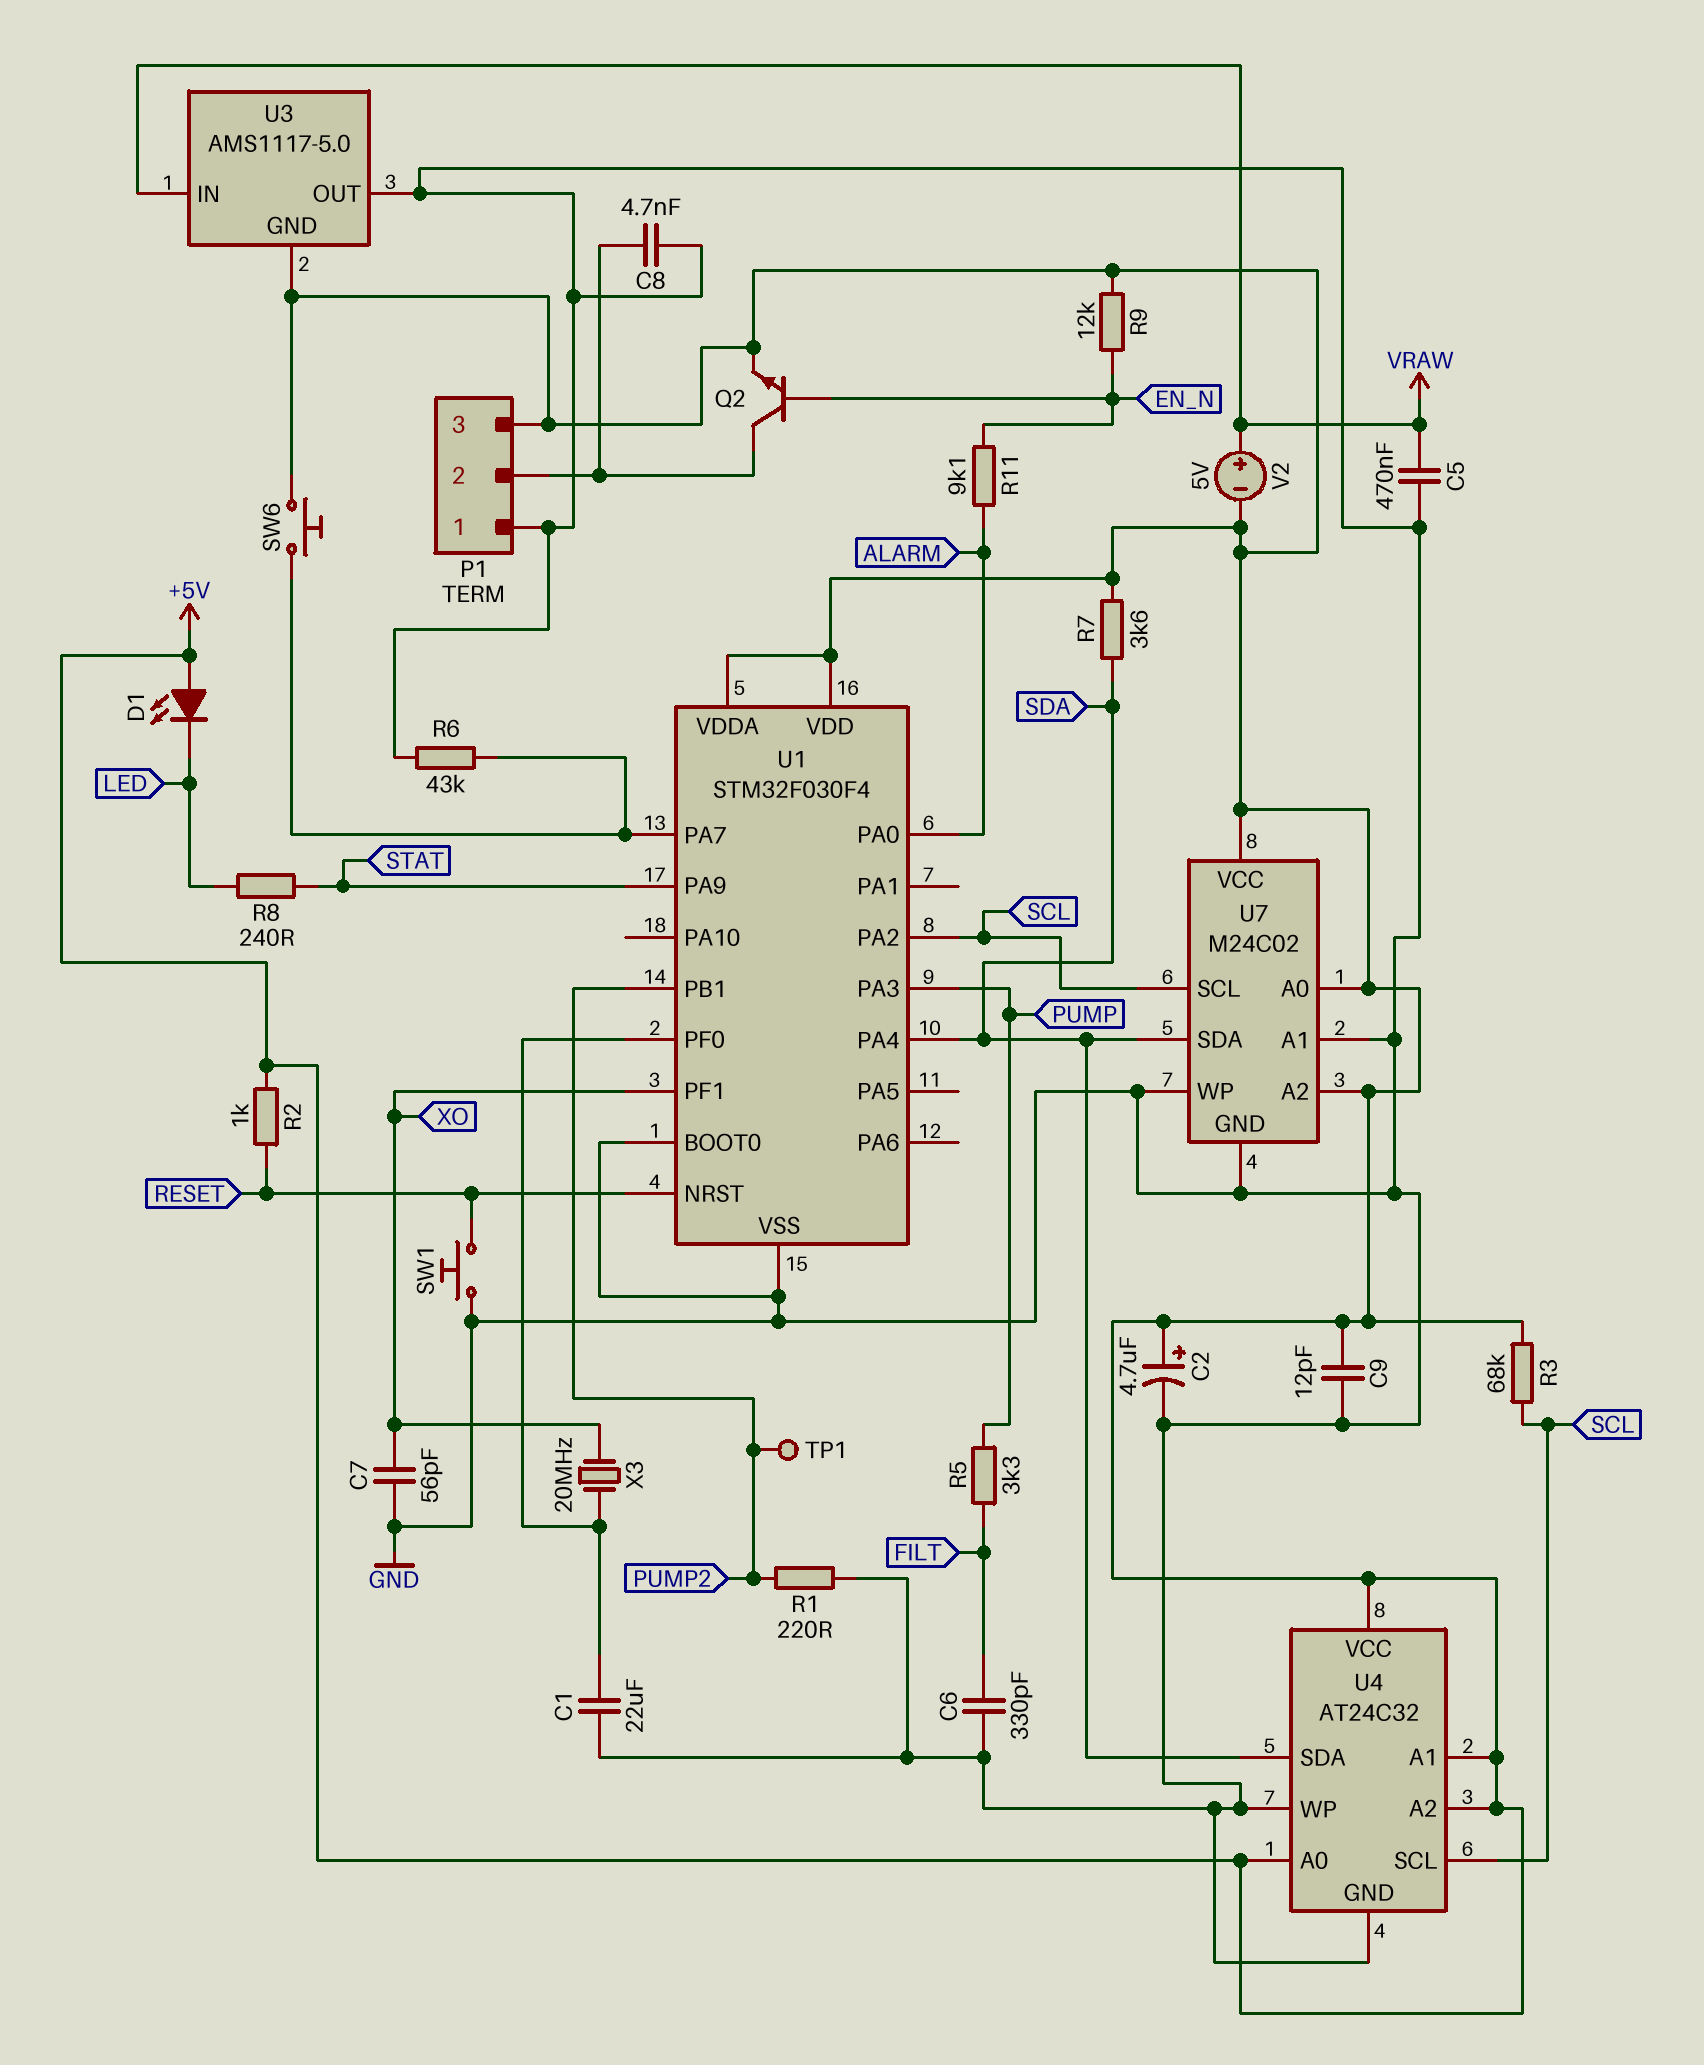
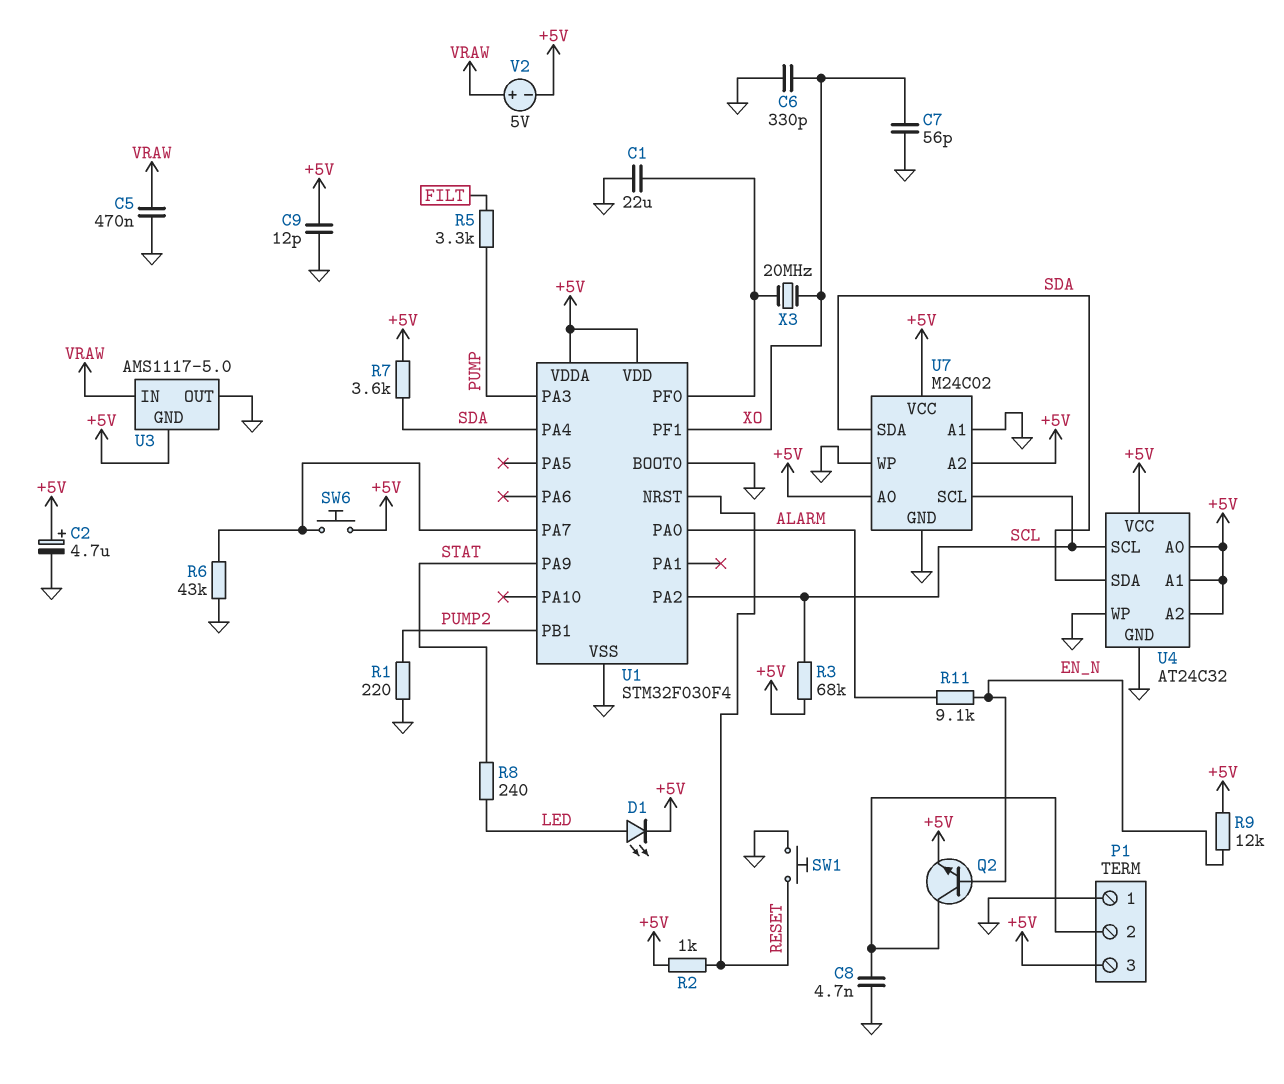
C6: 330pF (FILT, GND) -> 330pF (GND, XO)
D1: LED (A +5V, K LED) -> LED (A LED, K +5V)
TP1: test point (PUMP2) -> none

